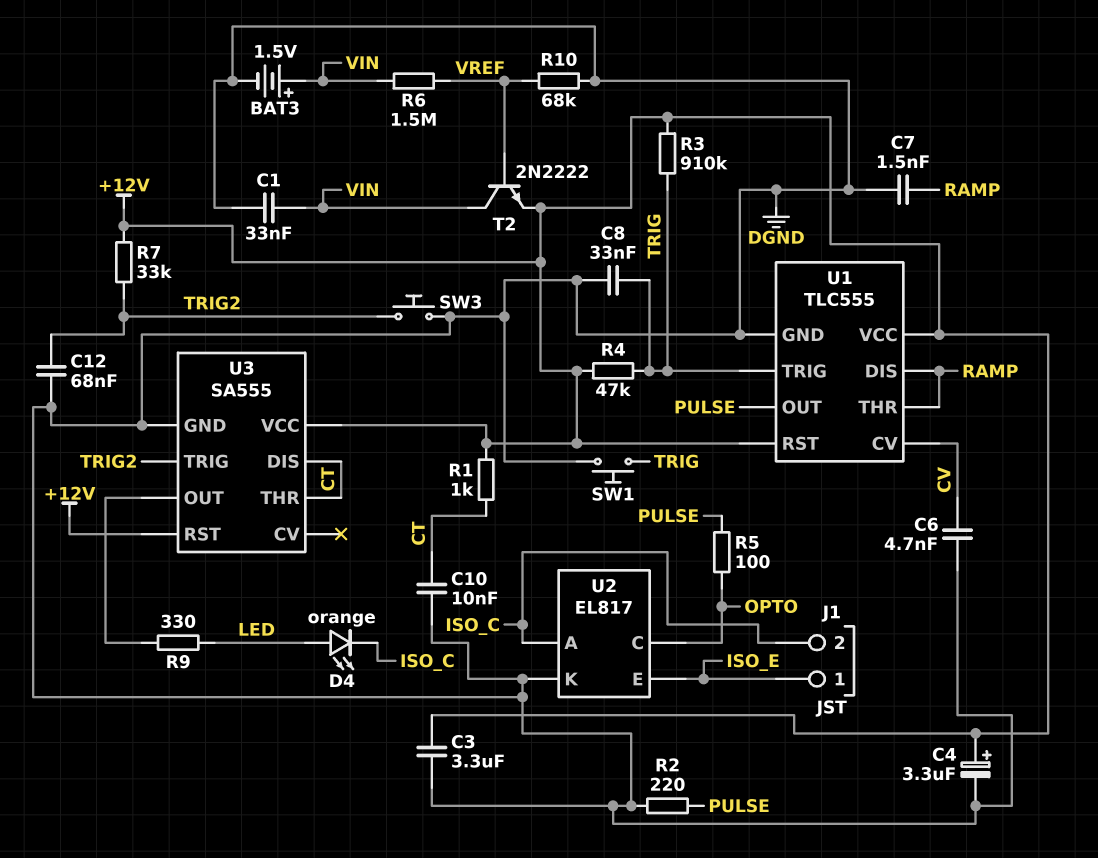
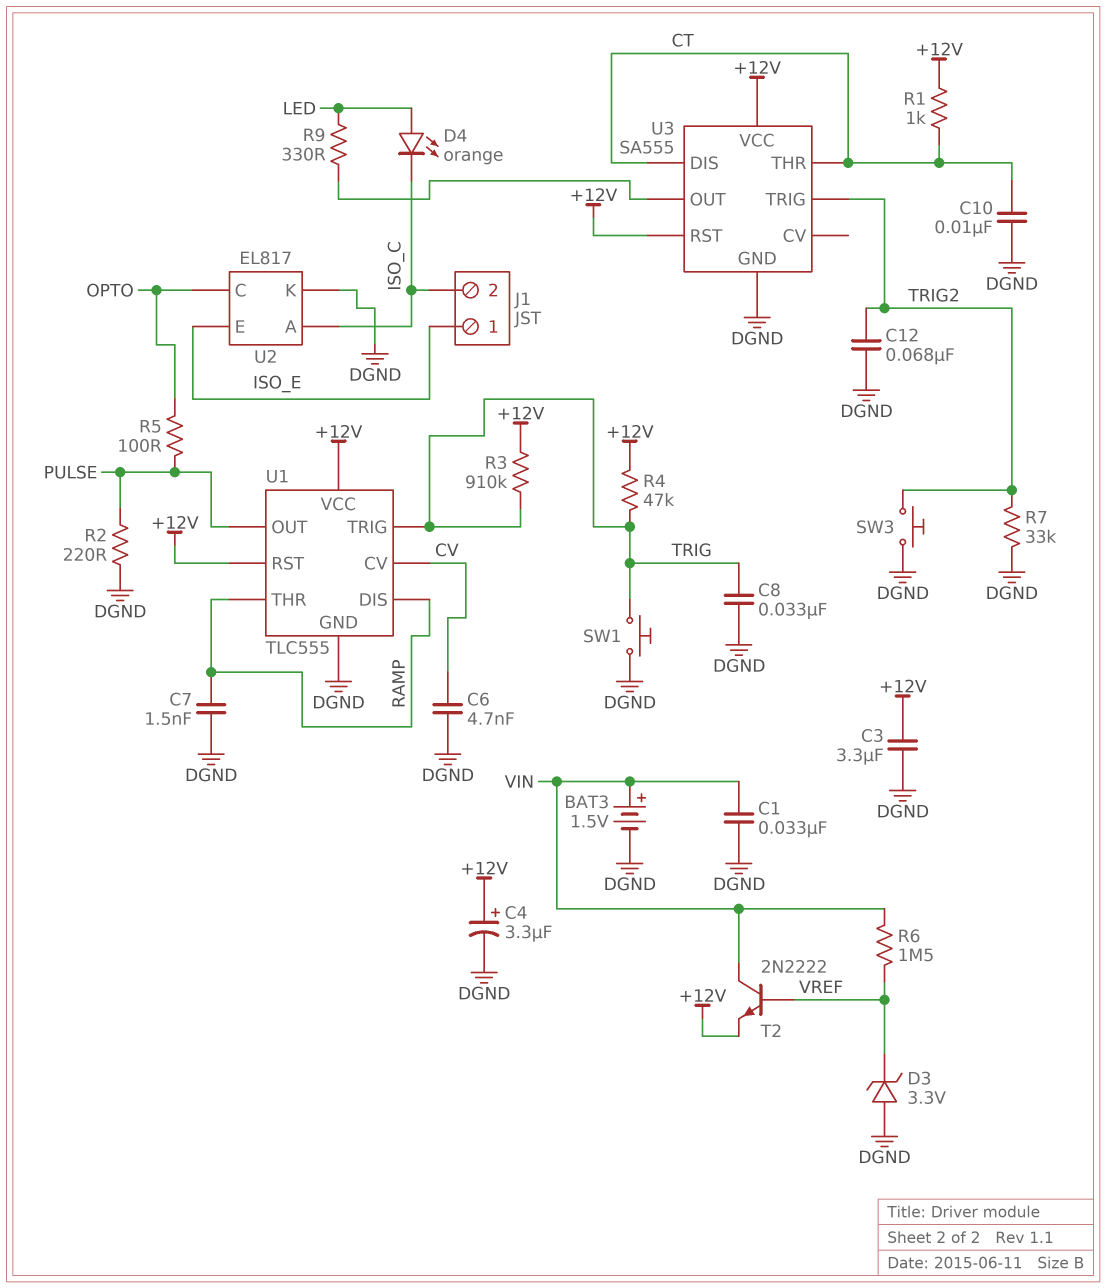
D3: none -> zener 3.3V (A DGND, K VREF)
R7: 33k (+12V, TRIG2) -> 33k (DGND, TRIG2)
R10: 68k (DGND, VREF) -> none

